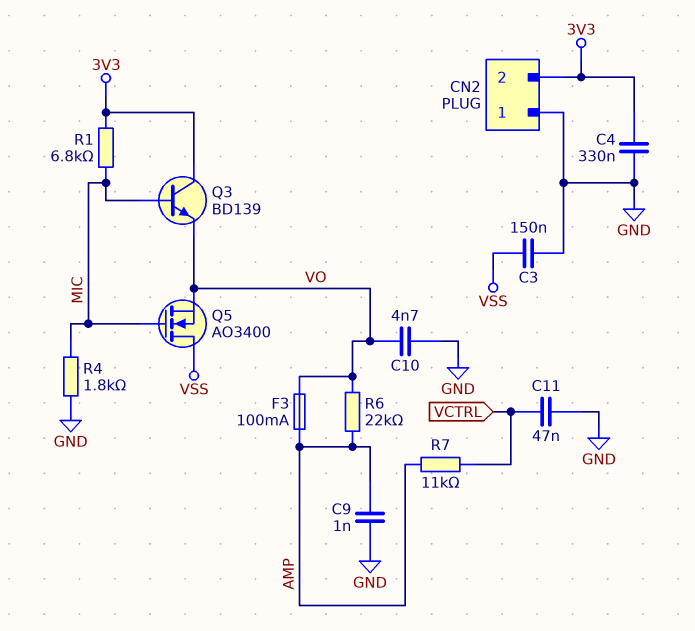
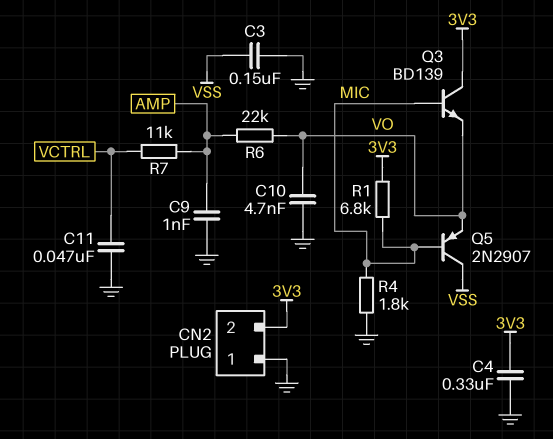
F3: 100mA (AMP, VO) -> none
Q5: NMOS AO3400 (G MIC, D VSS, S VO) -> PNP 2N2907 (B MIC, C VSS, E VO)

